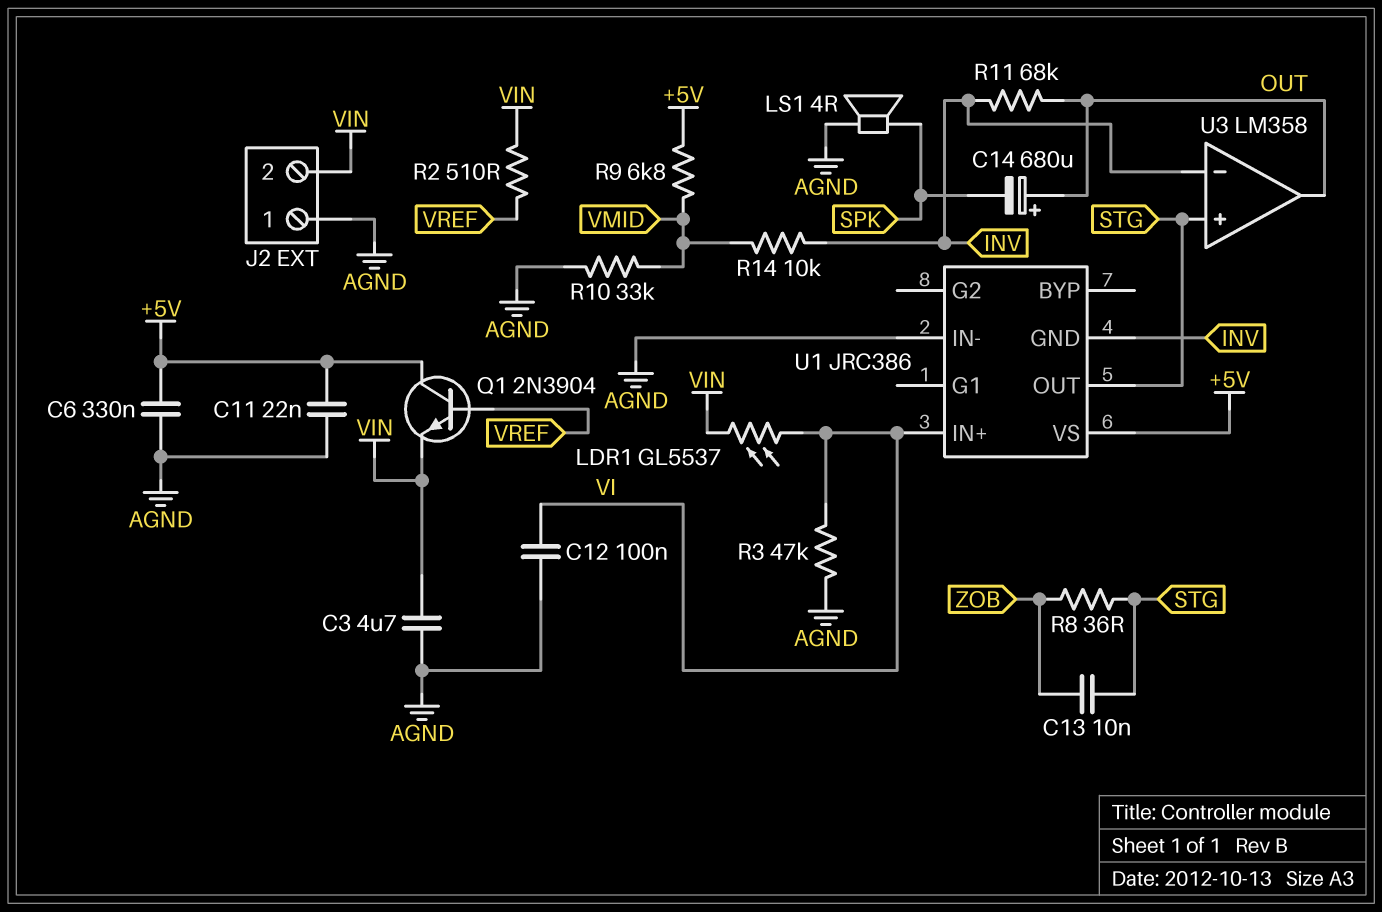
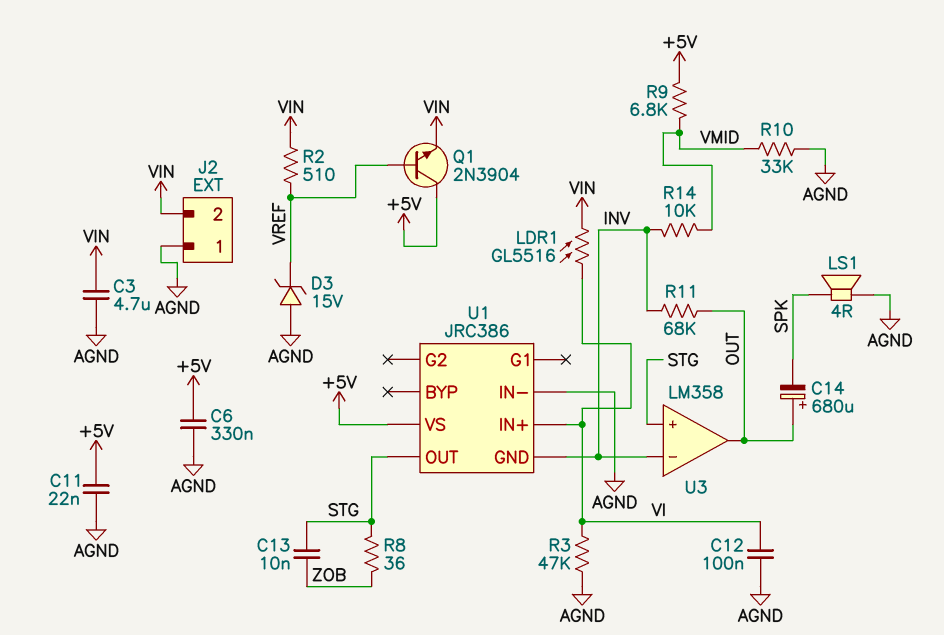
D3: none -> zener 15V (A AGND, K VREF)
LDR1: GL5537 (VI, VIN) -> GL5516 (VI, VIN)

